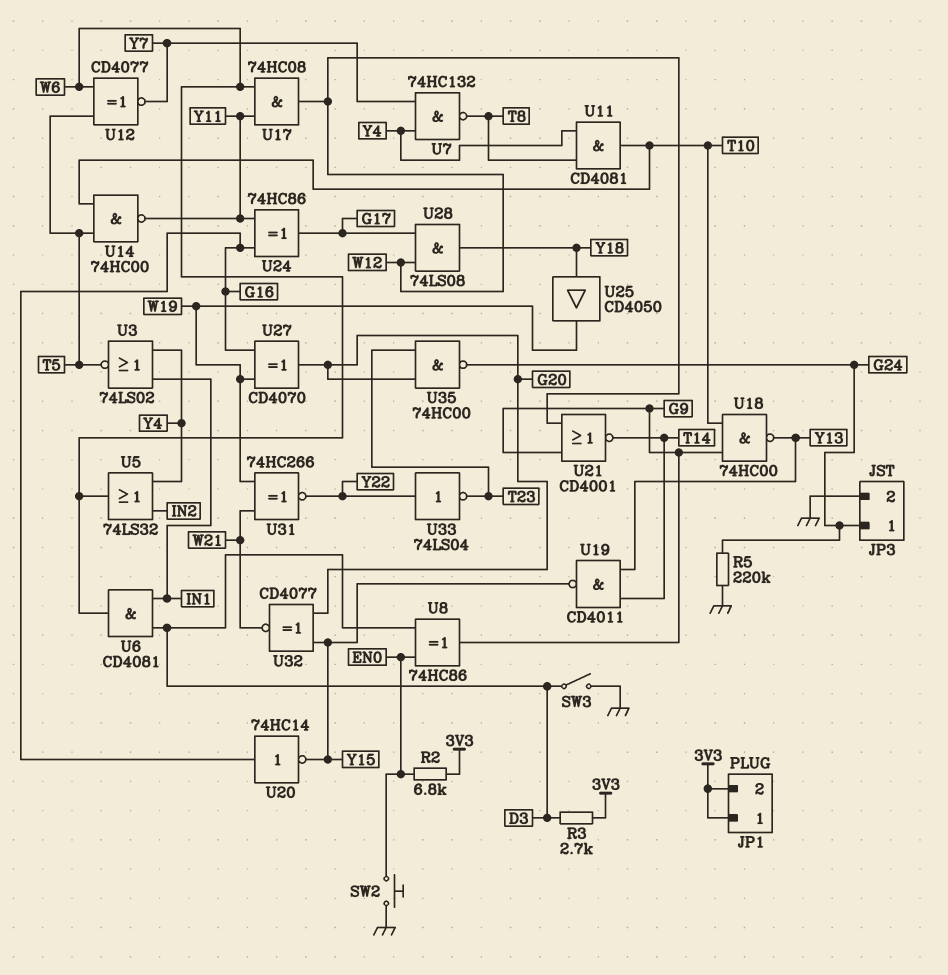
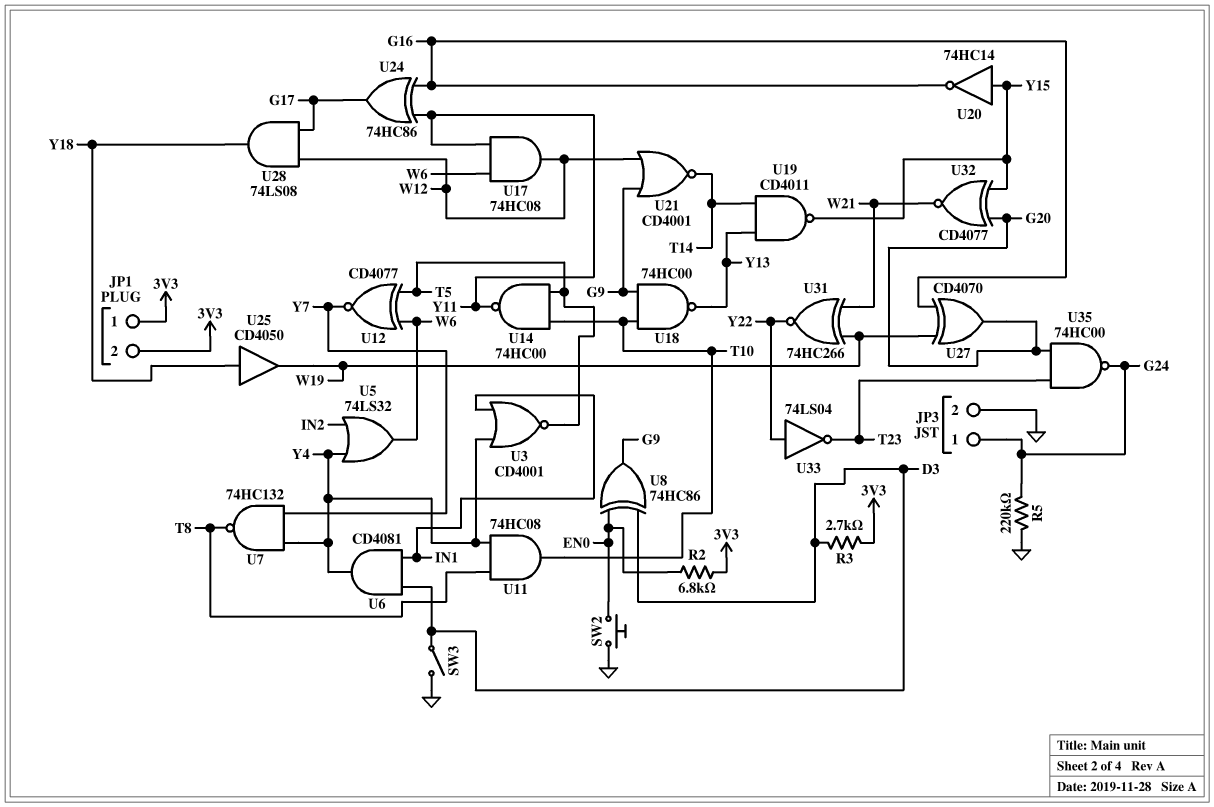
U3: NOR 74LS02 (in IN1, in Y4, out T5) -> NOR CD4001 (in IN1, in Y4, out T5)
U6: AND CD4081 (in D3, in IN1, out W6) -> AND CD4081 (in D3, in IN1, out Y4)
U11: AND CD4081 (in T8, in Y4, out T10) -> AND 74HC08 (in T8, in Y4, out T10)
U20: NOT 74HC14 (in G16, out Y15) -> NOT 74HC14 (in Y15, out G16)

